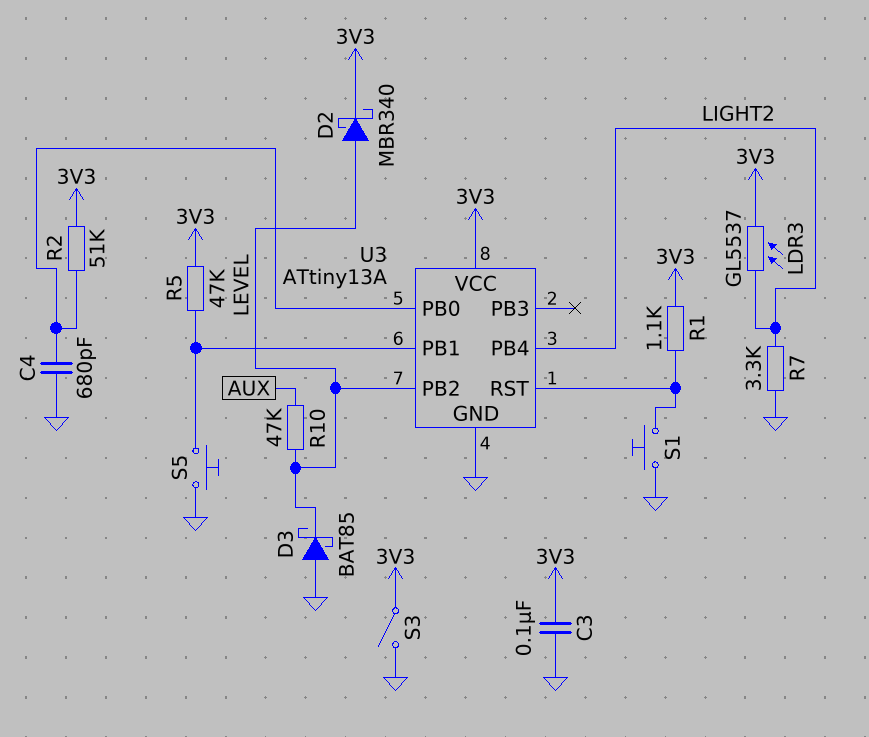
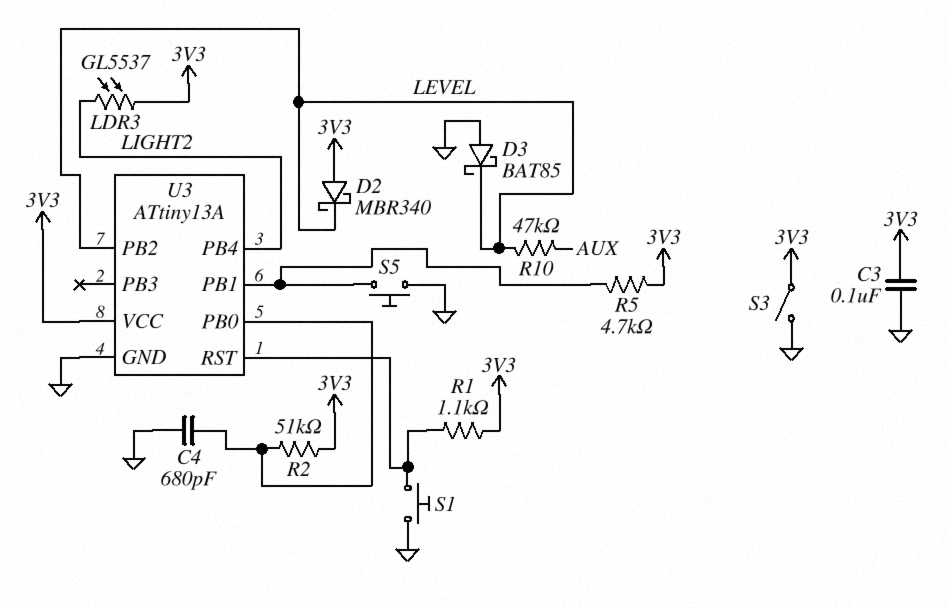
D2: schottky MBR340 (A LEVEL, K 3V3) -> schottky MBR340 (A 3V3, K LEVEL)
R5: 47k (3V3, U3/PB1) -> 4.7k (3V3, U3/PB1)
R7: 3.3k (GND, LIGHT2) -> none

